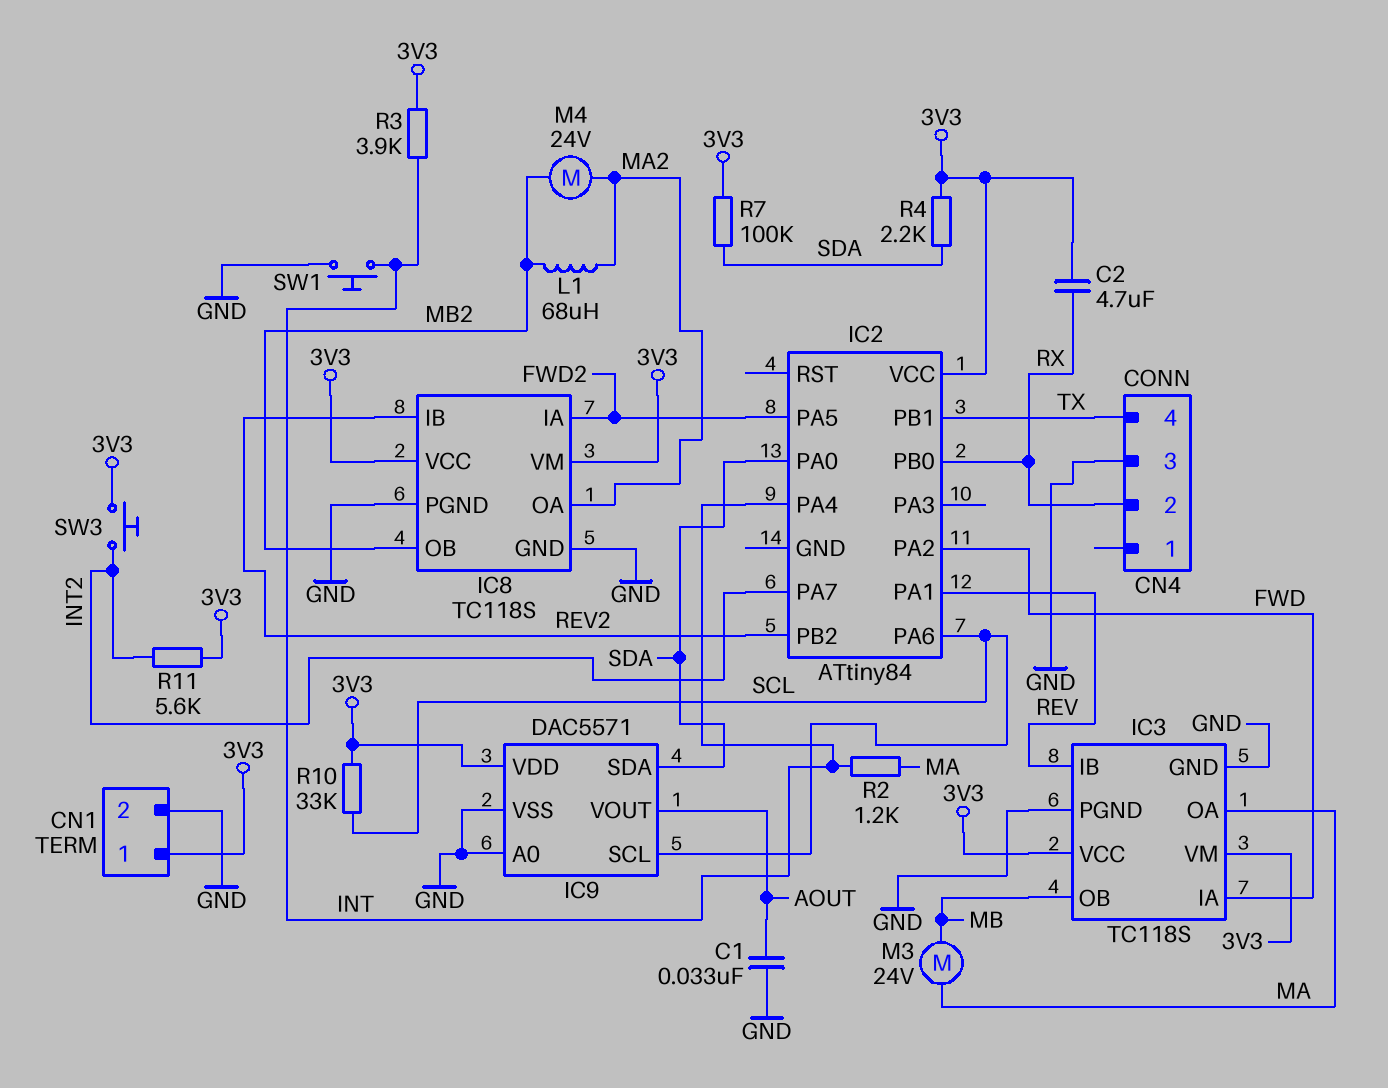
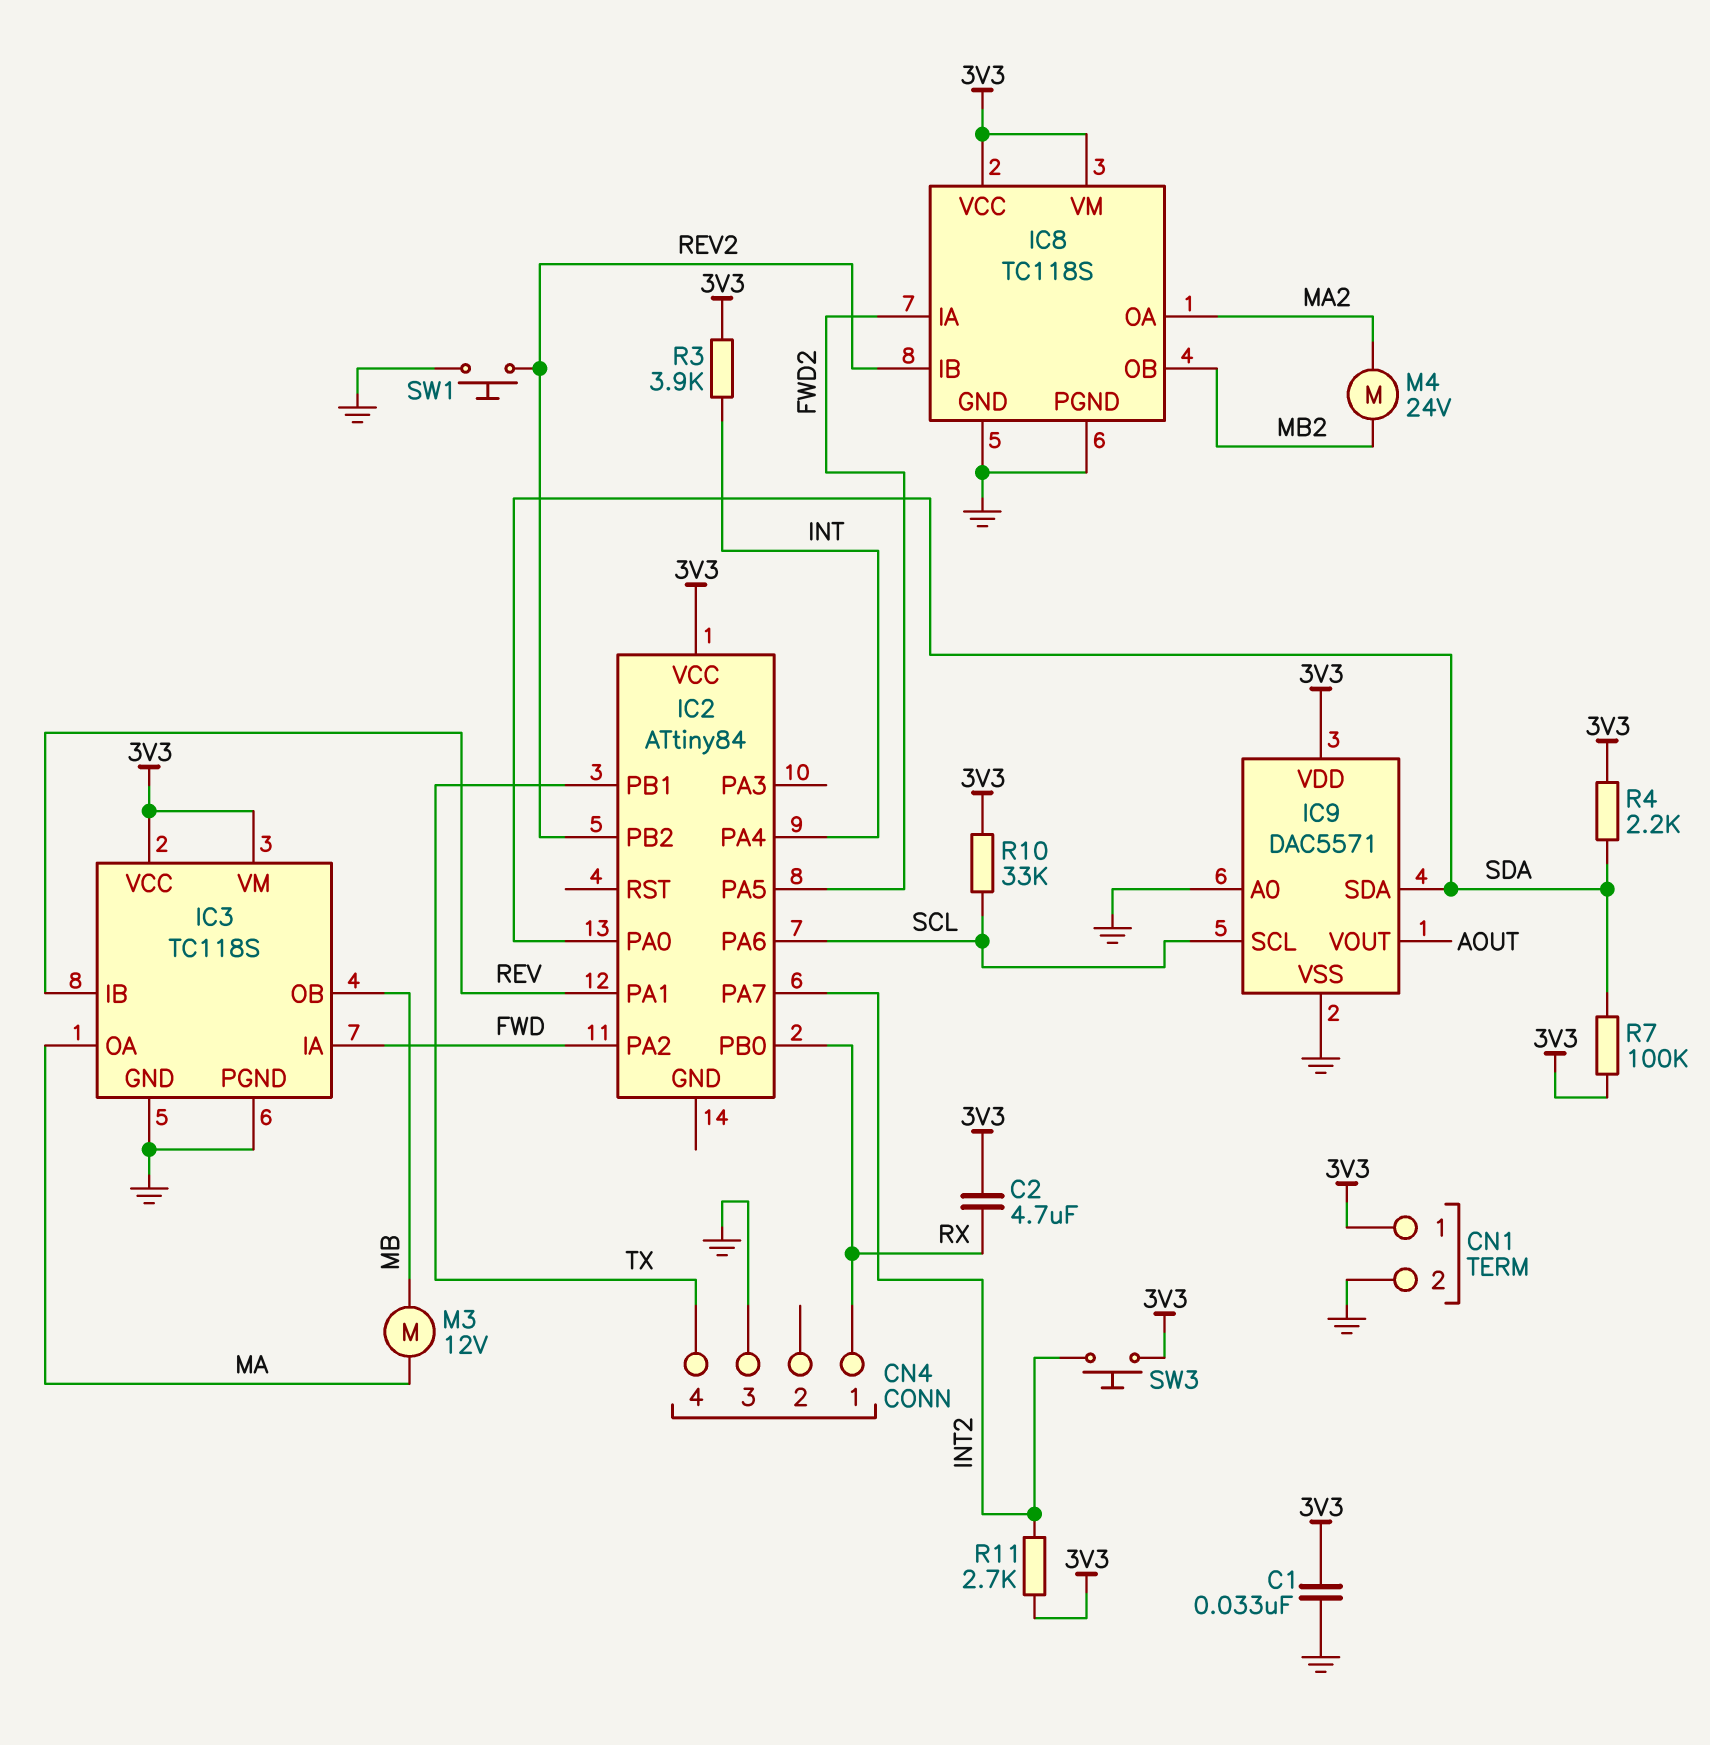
C1: 33nF (AOUT, GND) -> 33nF (3V3, GND)
CN4 pin 1: none -> RX
CN4 pin 2: RX -> none
L1: 68uH (MA2, MB2) -> none
M3: motor 24V (MA, MB) -> motor 12V (MA, MB)
R2: 1.2k (INT, MA) -> none
R11: 5.6k (3V3, INT2) -> 2.7k (3V3, INT2)
SW1: button (GND, INT) -> button (GND, REV2)

